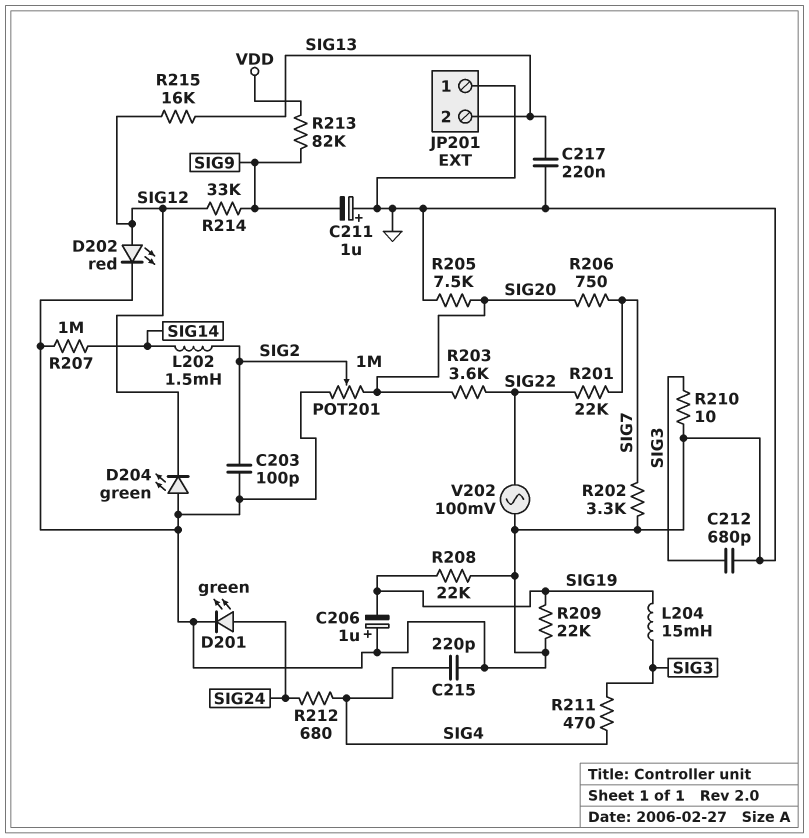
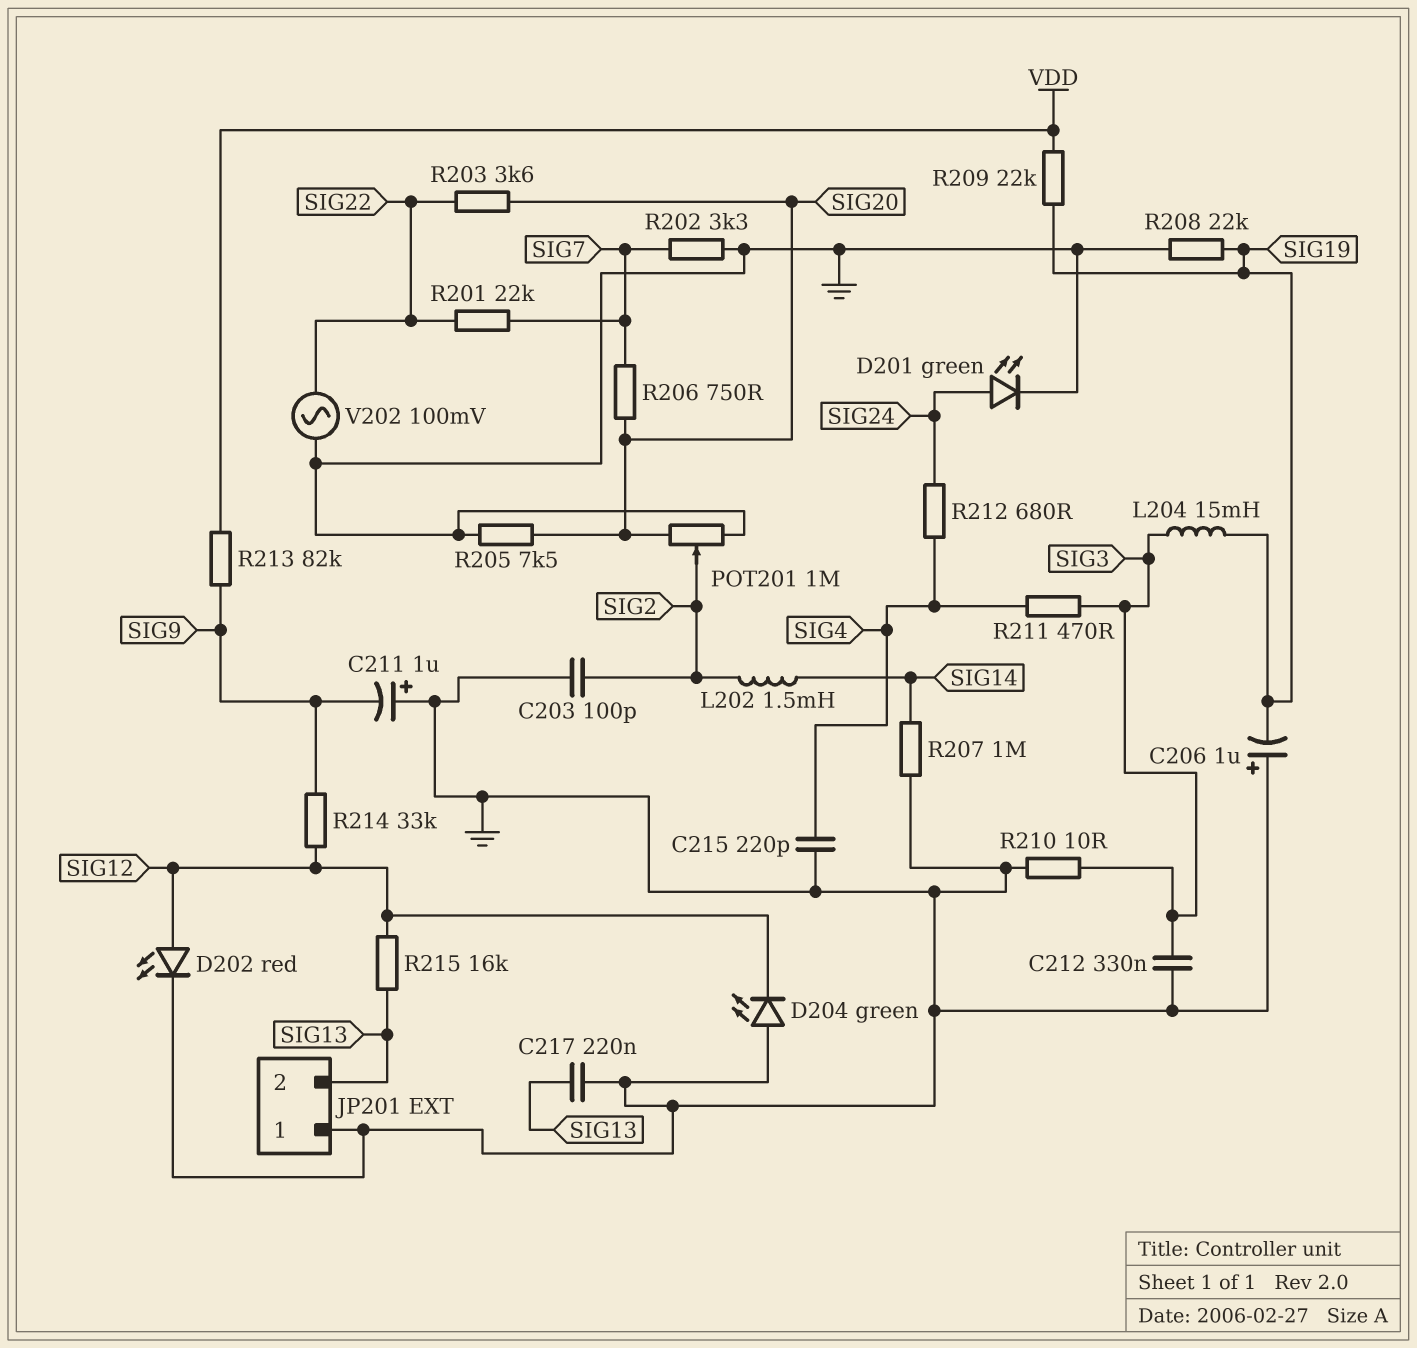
C212: 680pF (GND, SIG3) -> 330nF (GND, SIG3)
R209: 22k (GND, SIG19) -> 22k (SIG19, VDD)

